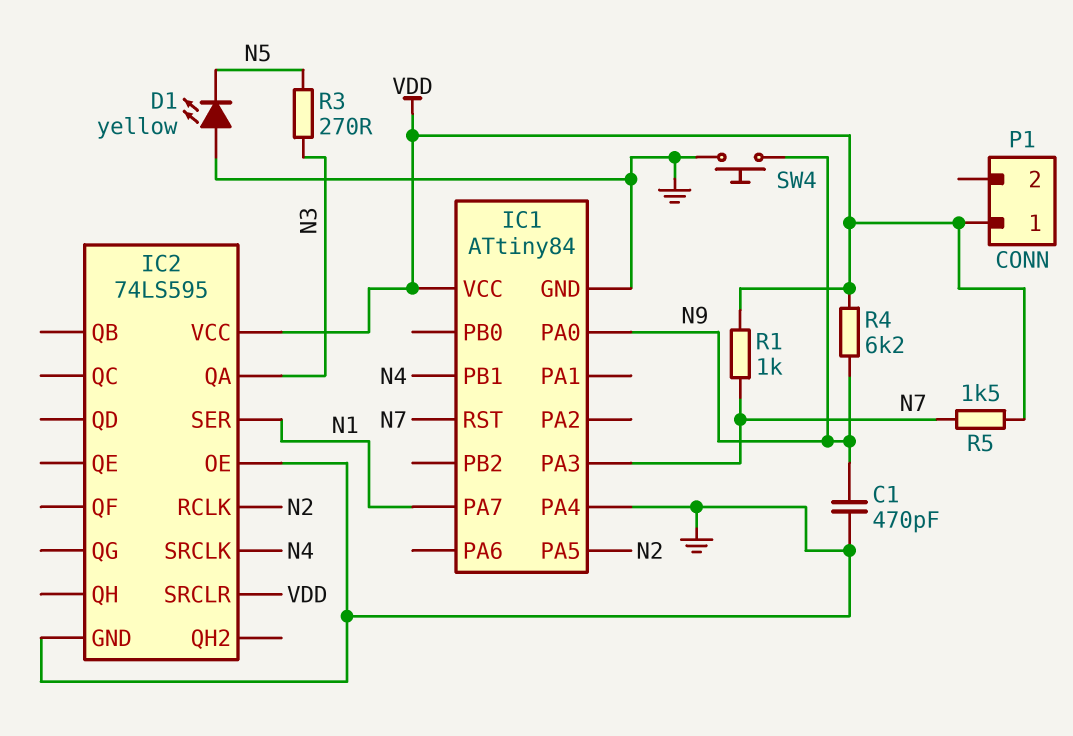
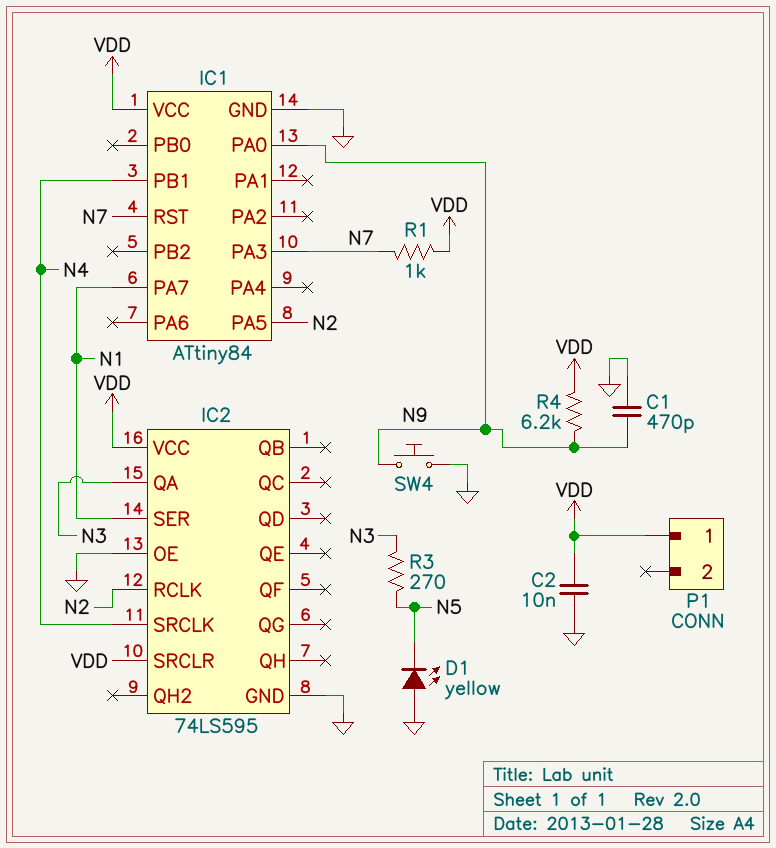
C2: none -> 10nF (GND, VDD)
IC1 pin PA4: GND -> none
R5: 1.5k (N7, VDD) -> none

